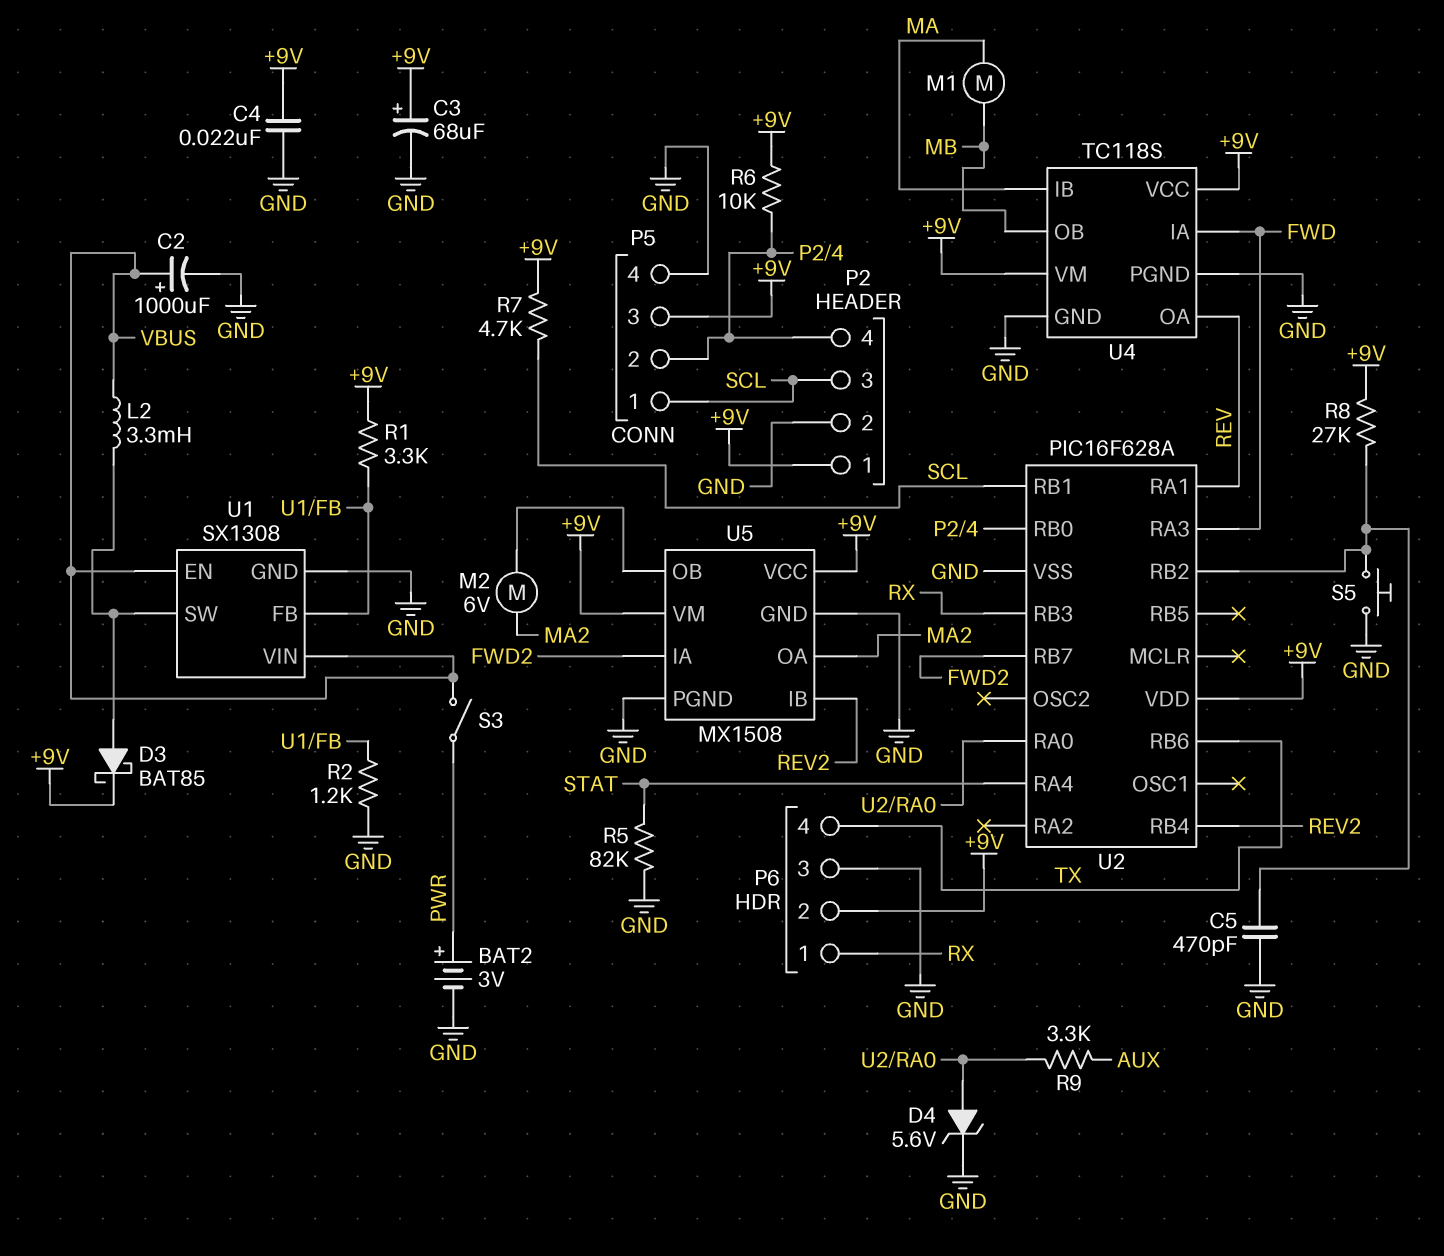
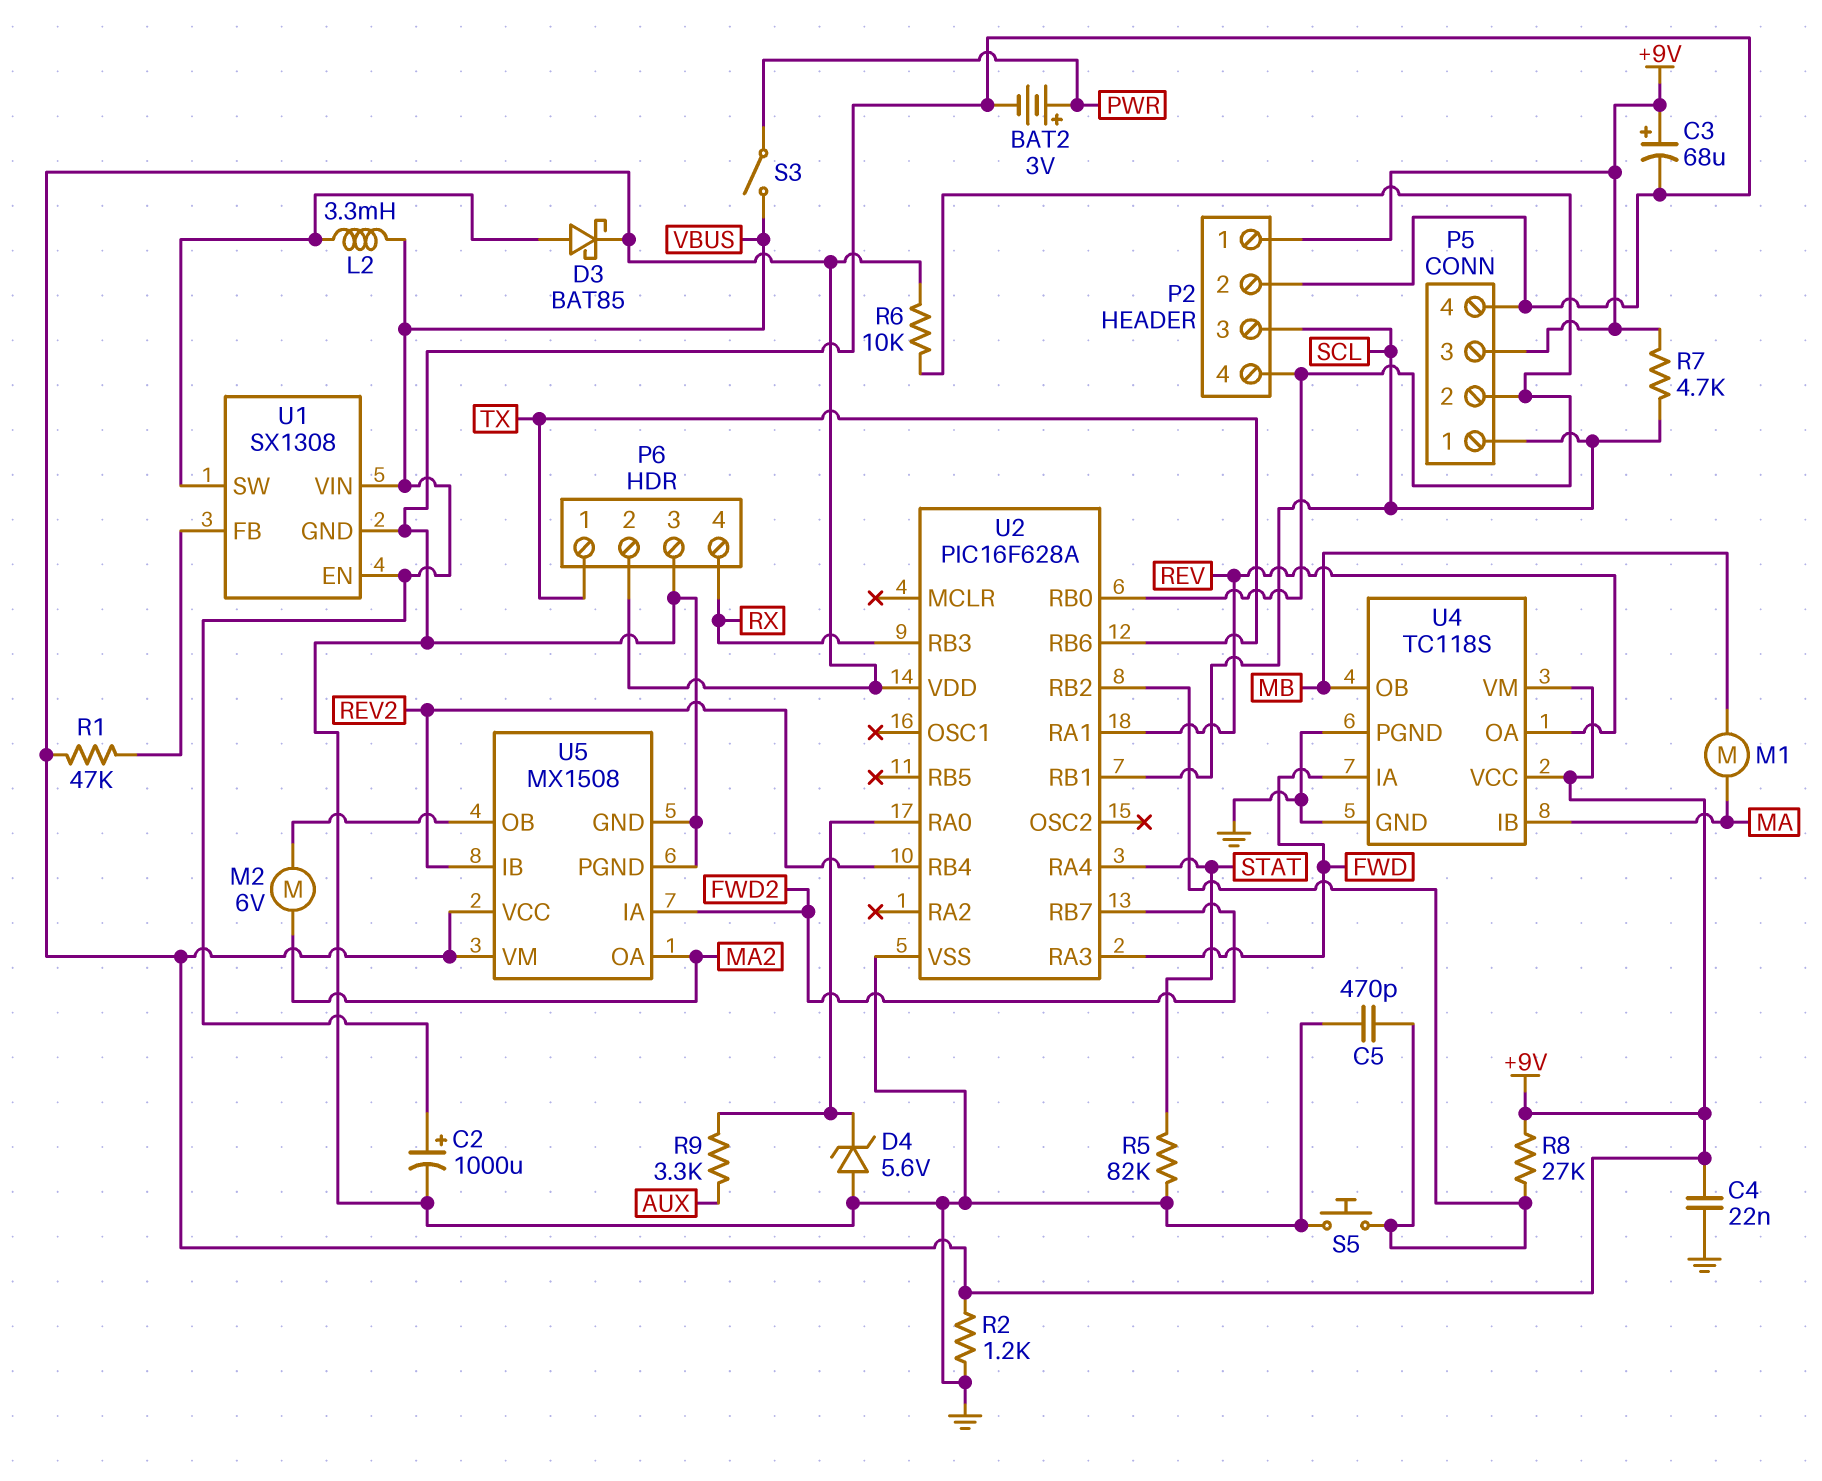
D4: zener 5.6V (A U2/RA0, K GND) -> zener 5.6V (A GND, K U2/RA0)
P6 pin 1: RX -> TX
P6 pin 4: TX -> RX
R1: 3.3k (+9V, U1/FB) -> 47k (+9V, U1/FB)
R2: 1.2k (GND, U1/FB) -> 1.2k (+9V, GND)

